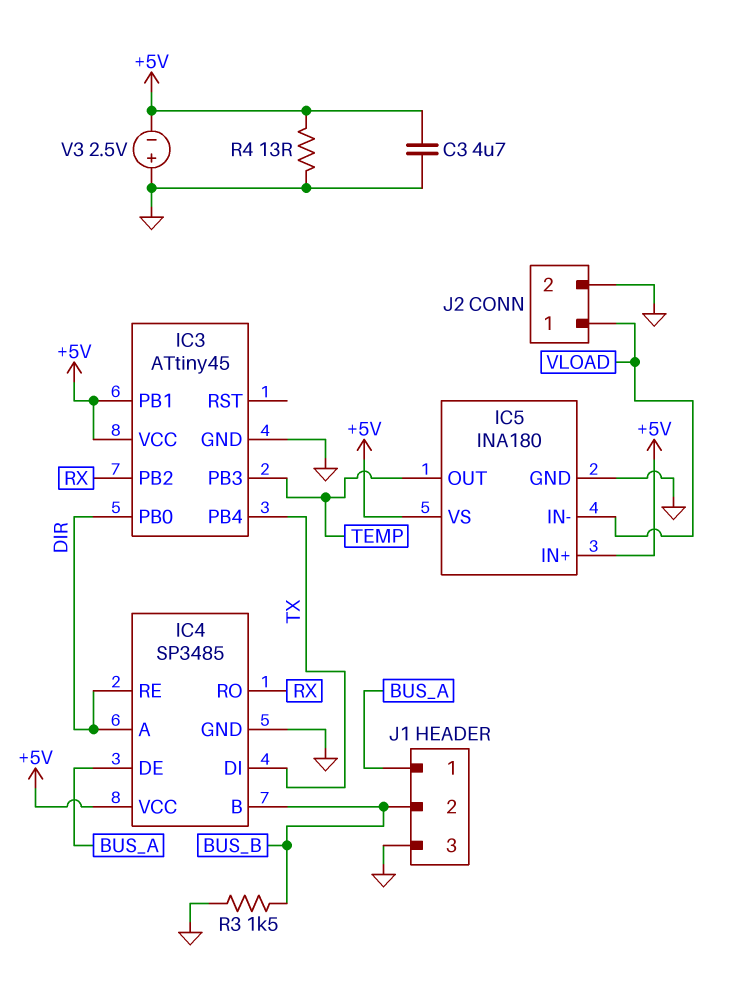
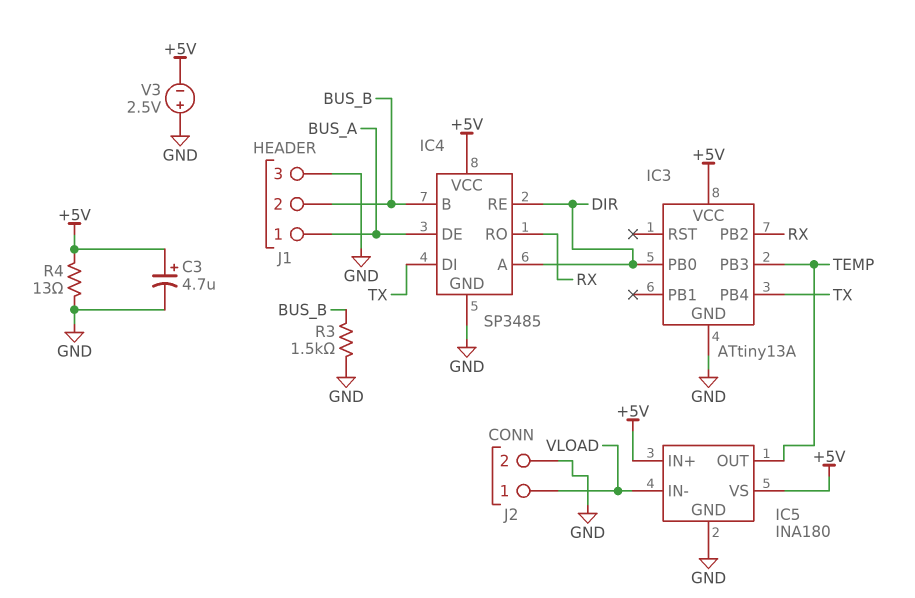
C3: 4.7uF (+5V, GND) -> 4.7uF (plus +5V, minus GND)
IC3: ATtiny45 -> ATtiny13A
IC3 pin PB1: +5V -> none

